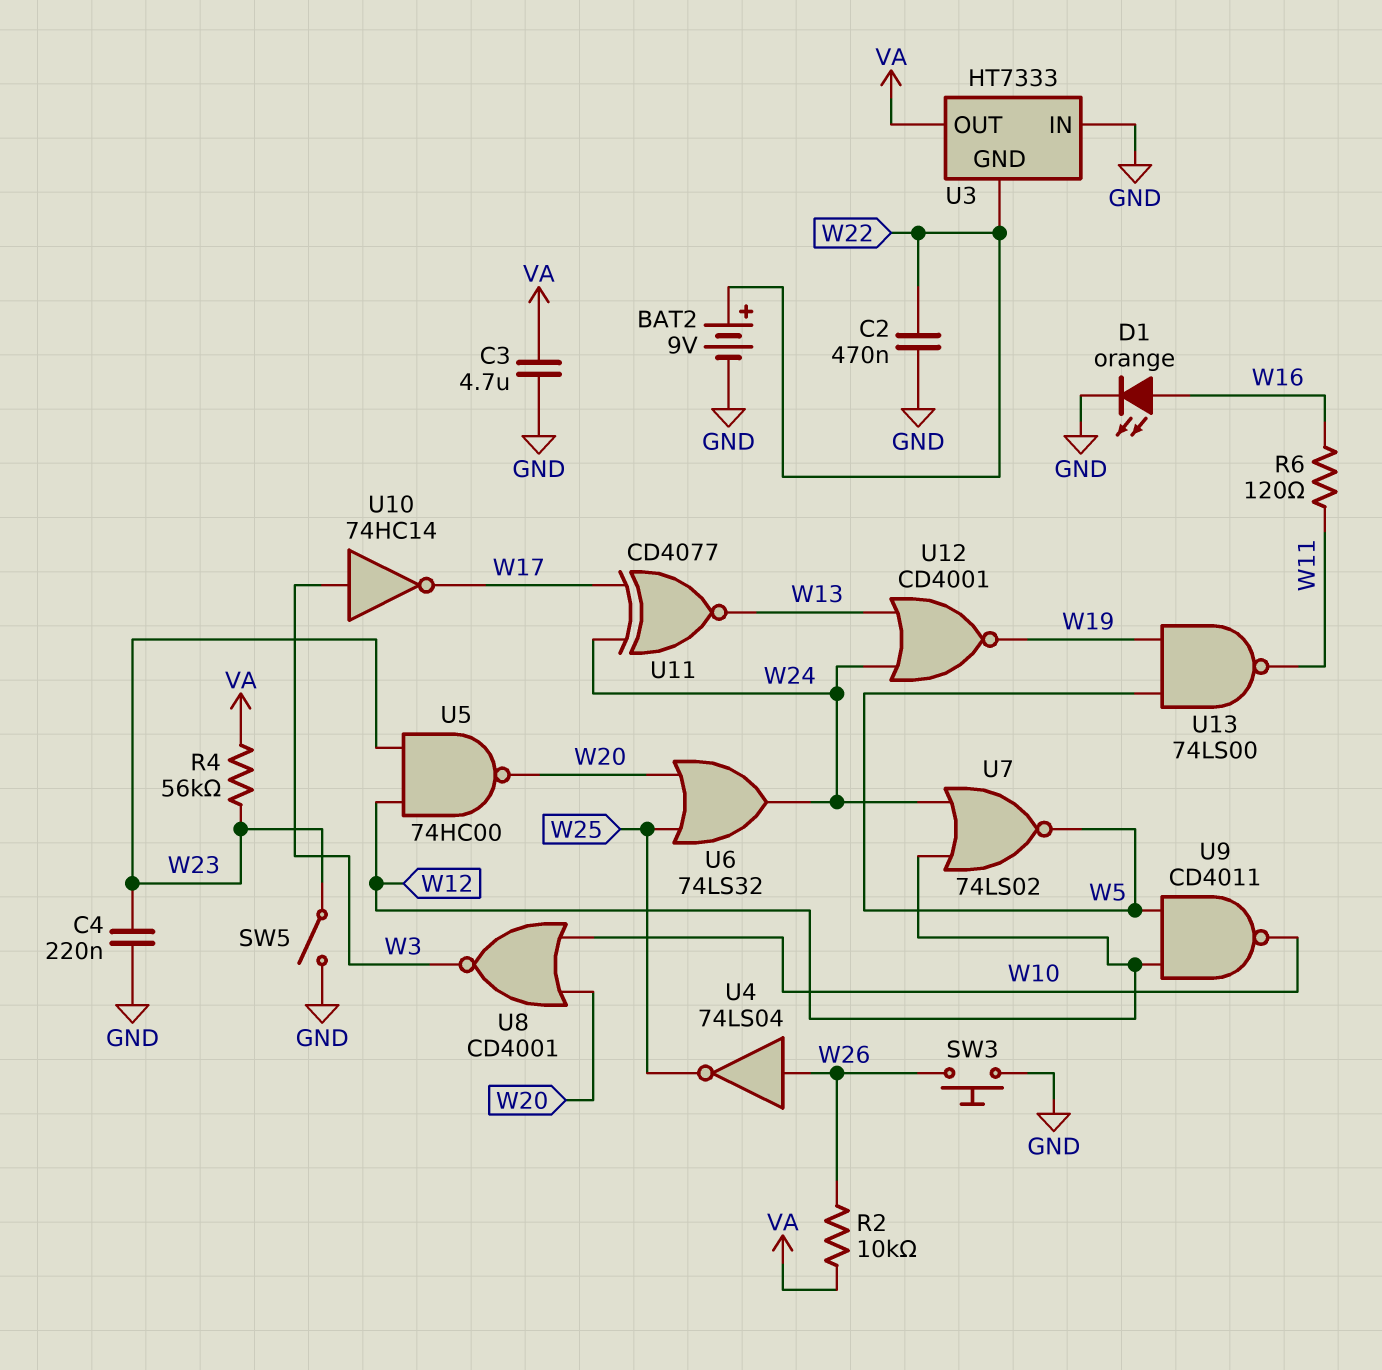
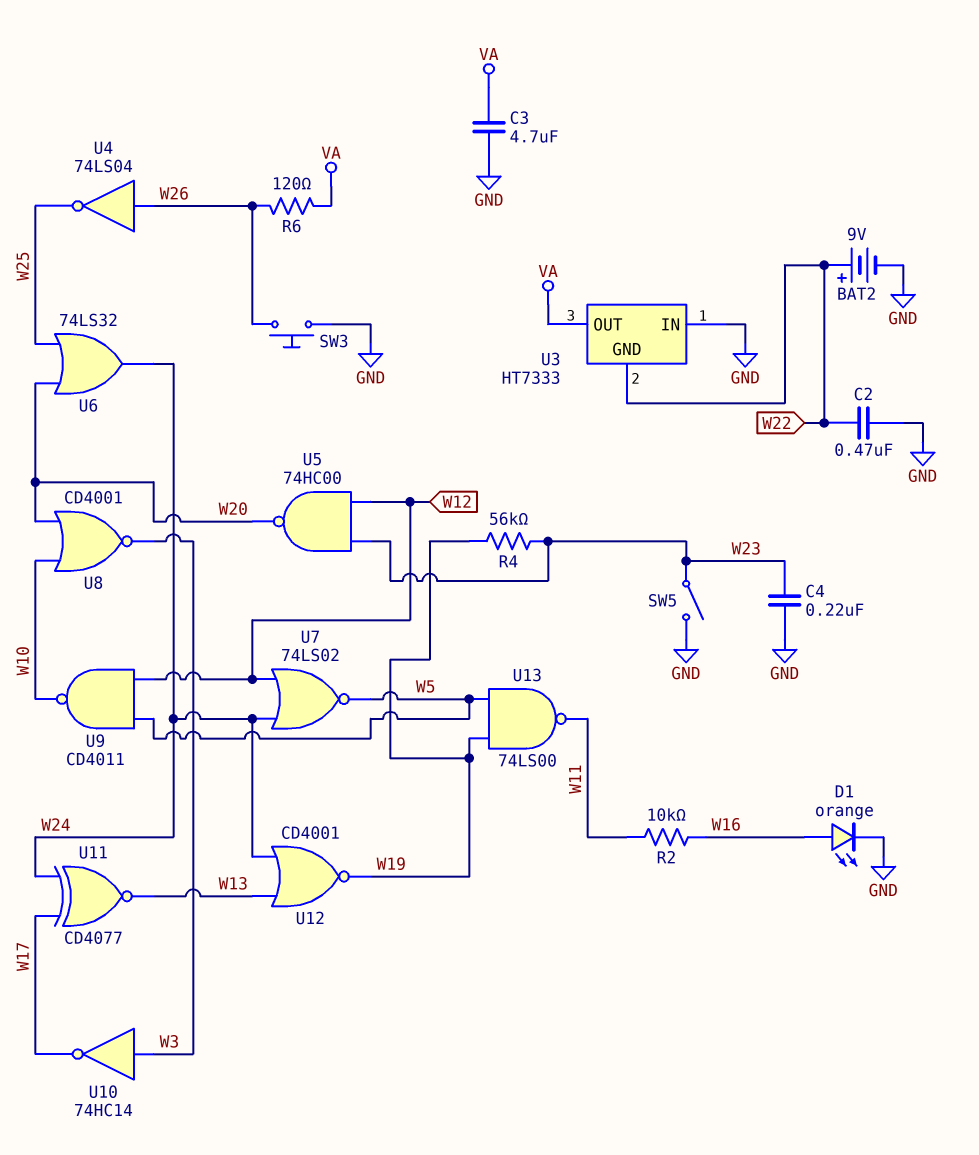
R2: 10k (VA, W26) -> 10k (W11, W16)
R4: 56k (VA, W23) -> 56k (W19, W23)
R6: 120 (W11, W16) -> 120 (VA, W26)

